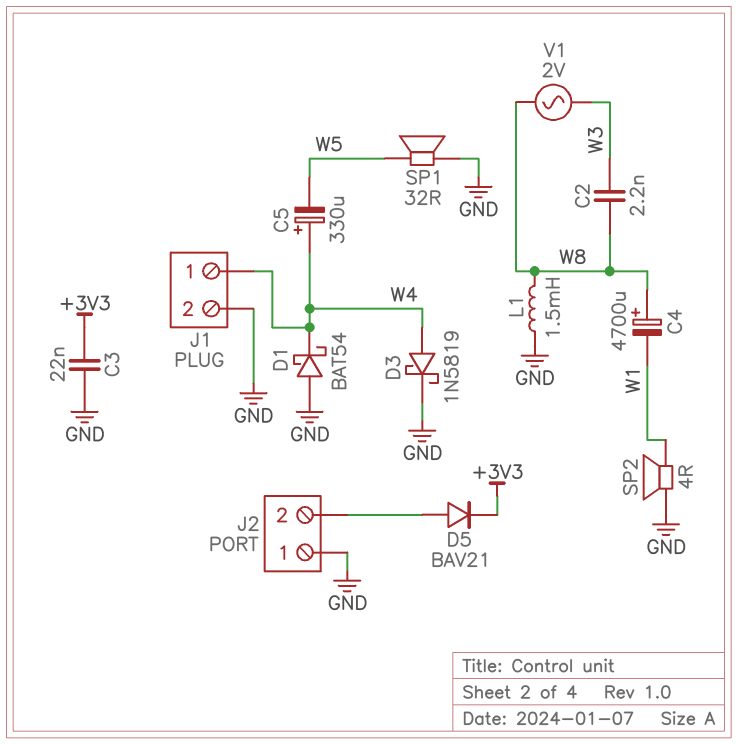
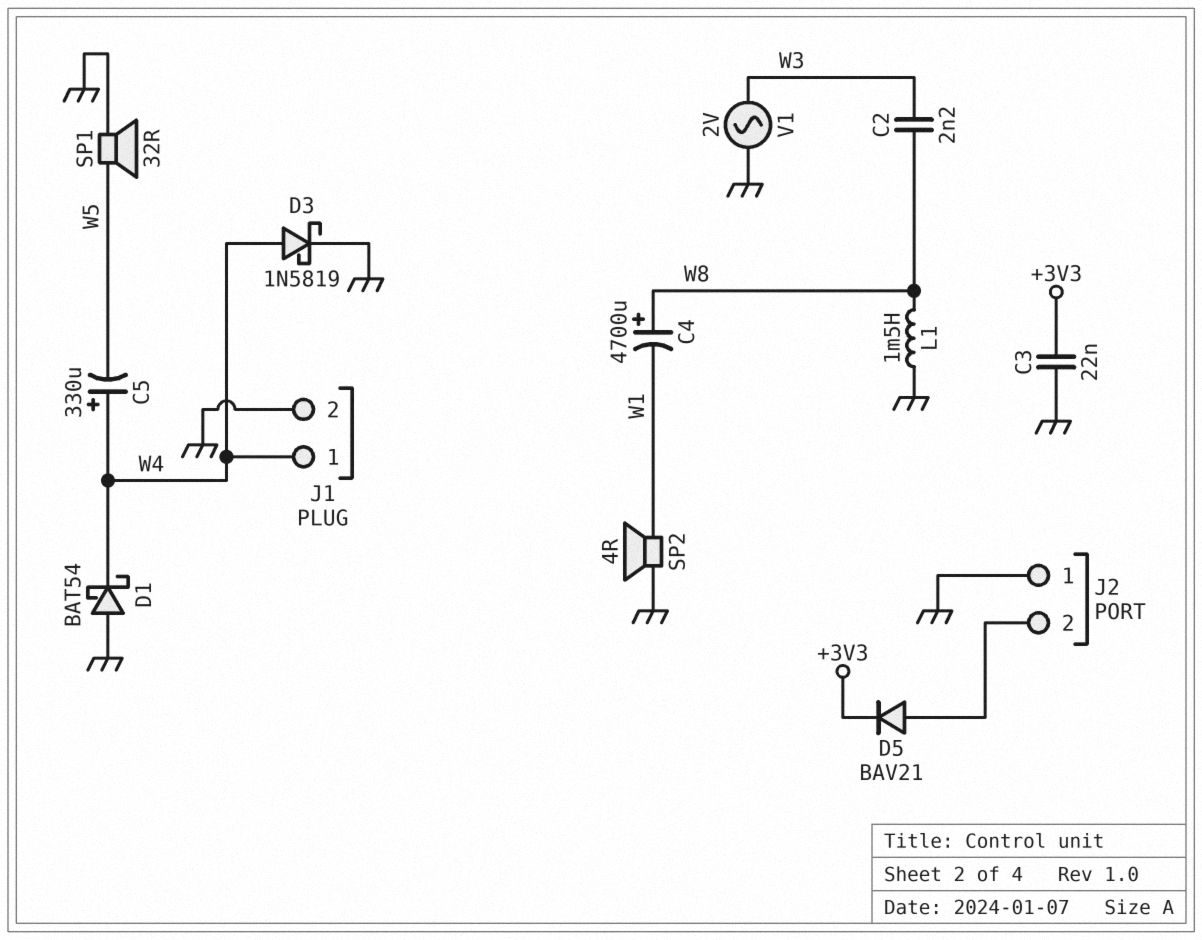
V1: AC 2V (W3, W8) -> AC 2V (GND, W3)

